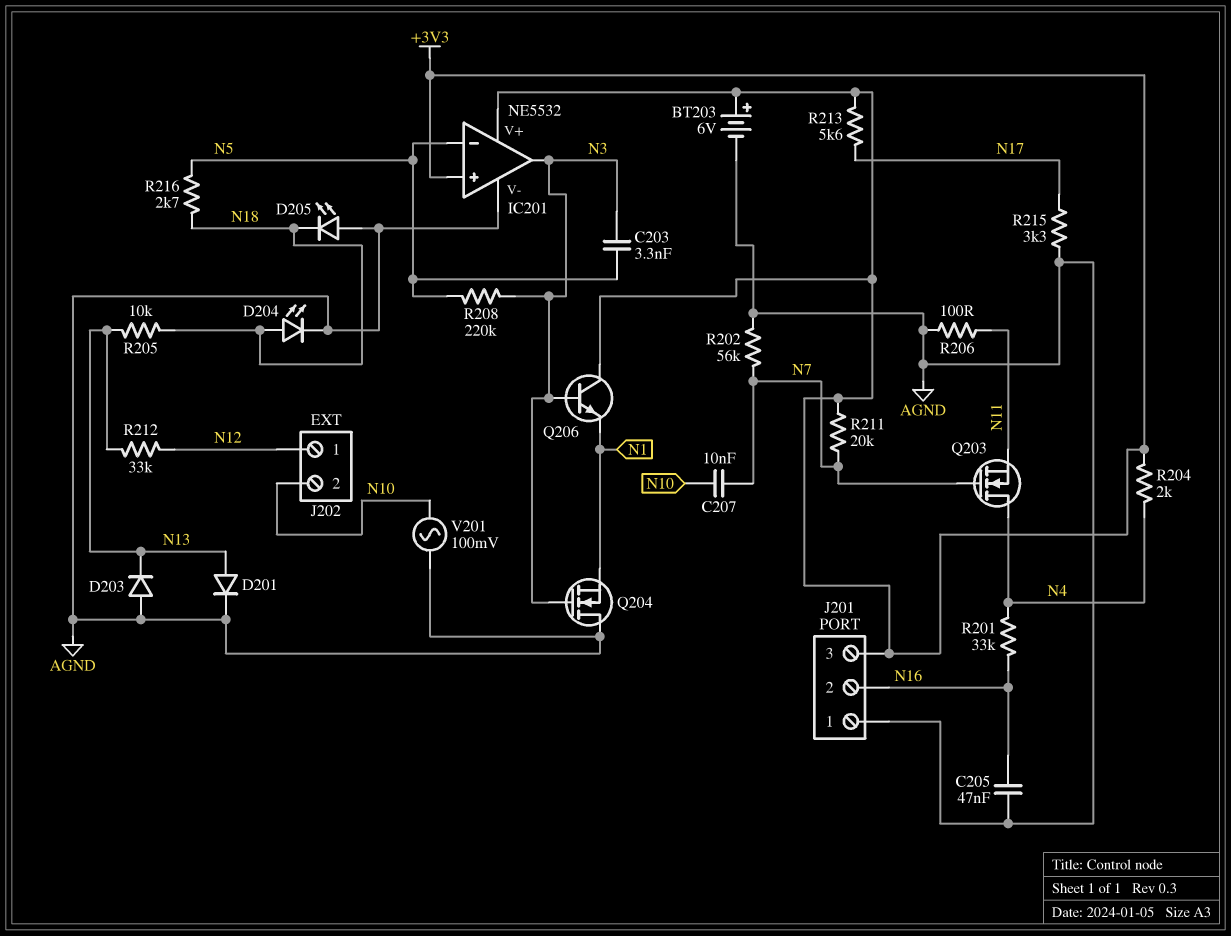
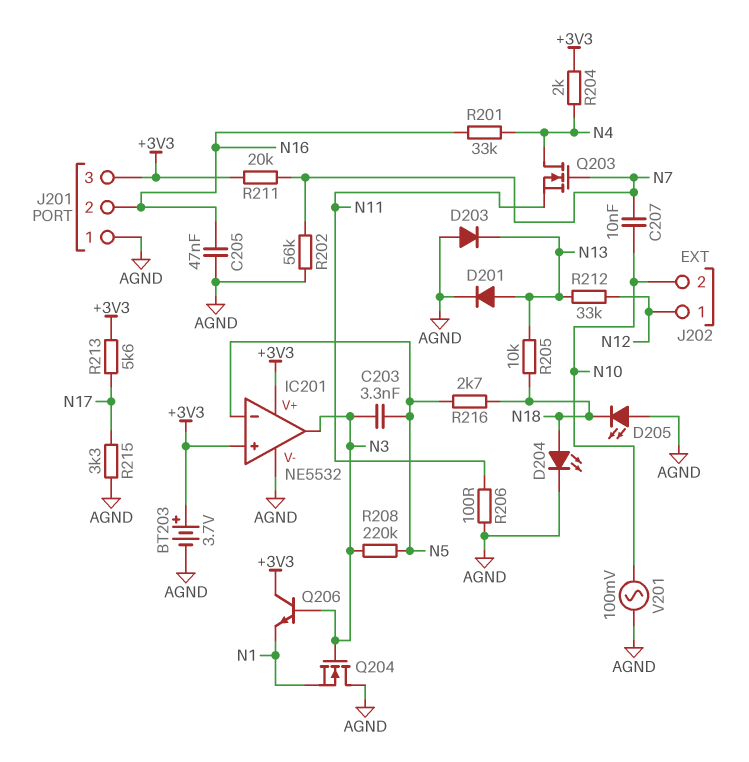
BT203: 6V (plus +3V3, minus AGND) -> 3.7V (plus +3V3, minus AGND)

